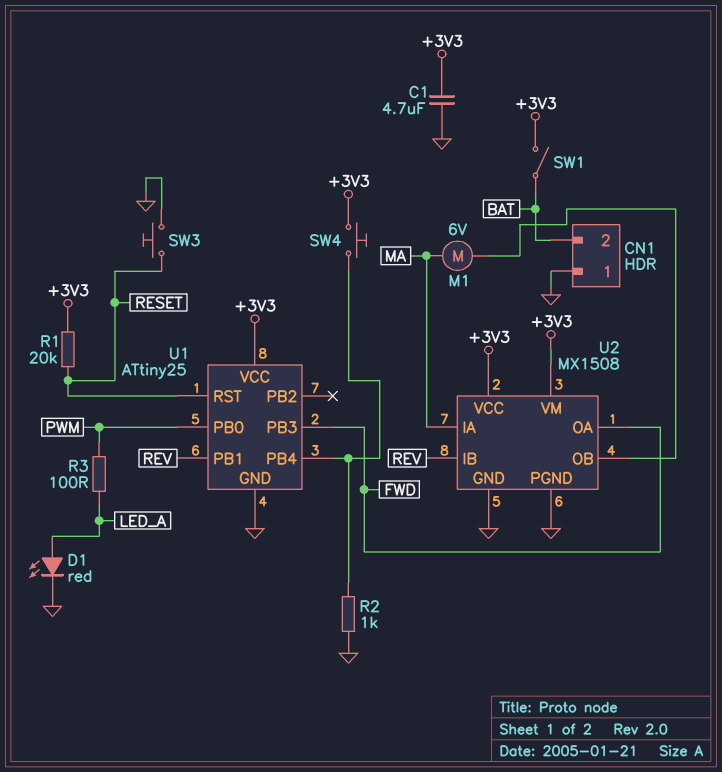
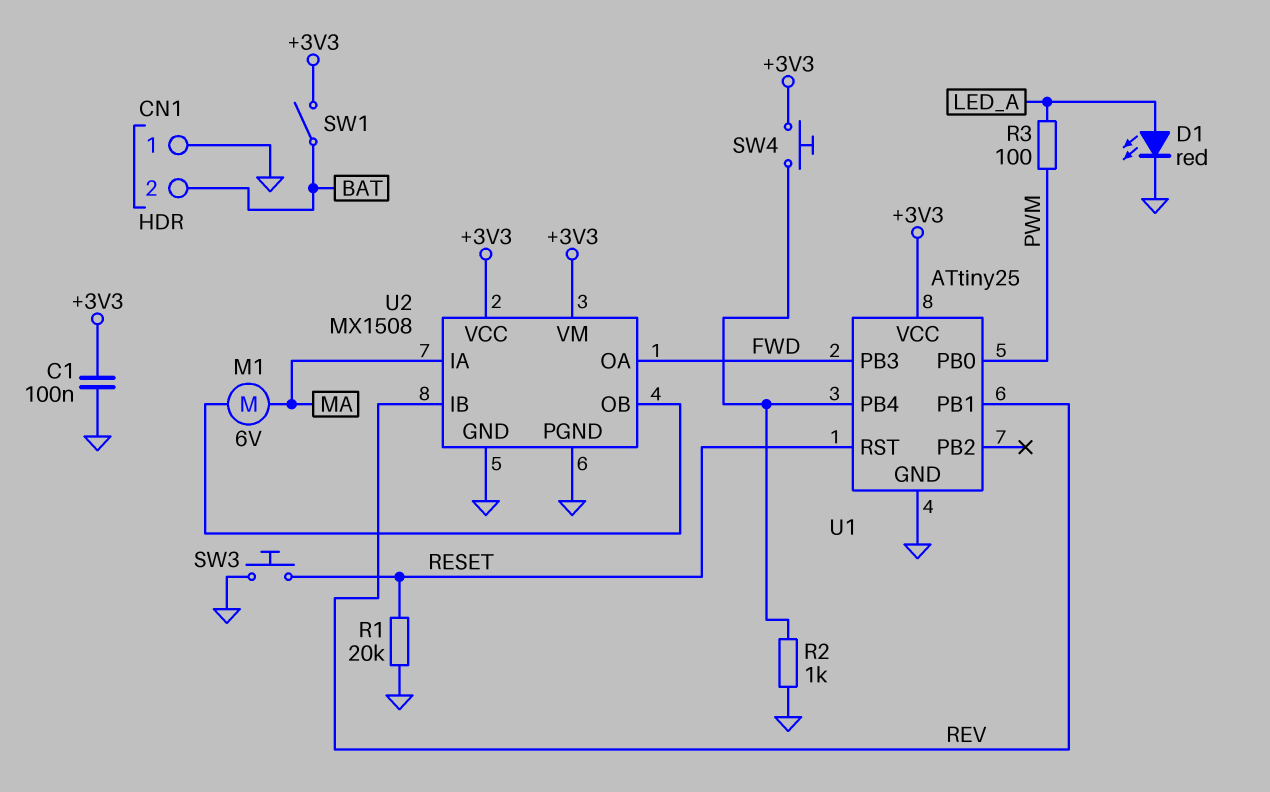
C1: 4.7uF (+3V3, GND) -> 100nF (+3V3, GND)
R1: 20k (+3V3, RESET) -> 20k (GND, RESET)

